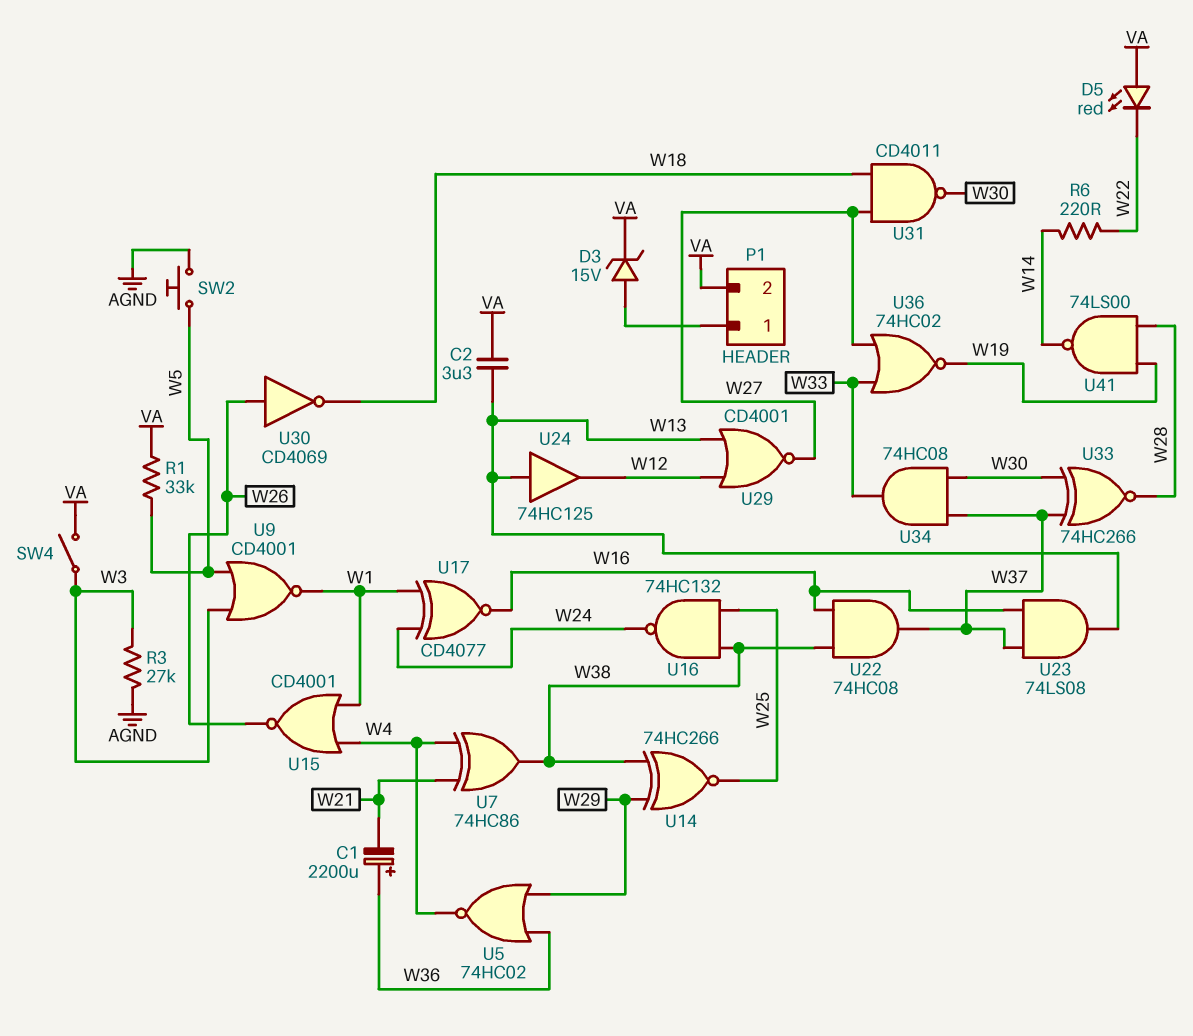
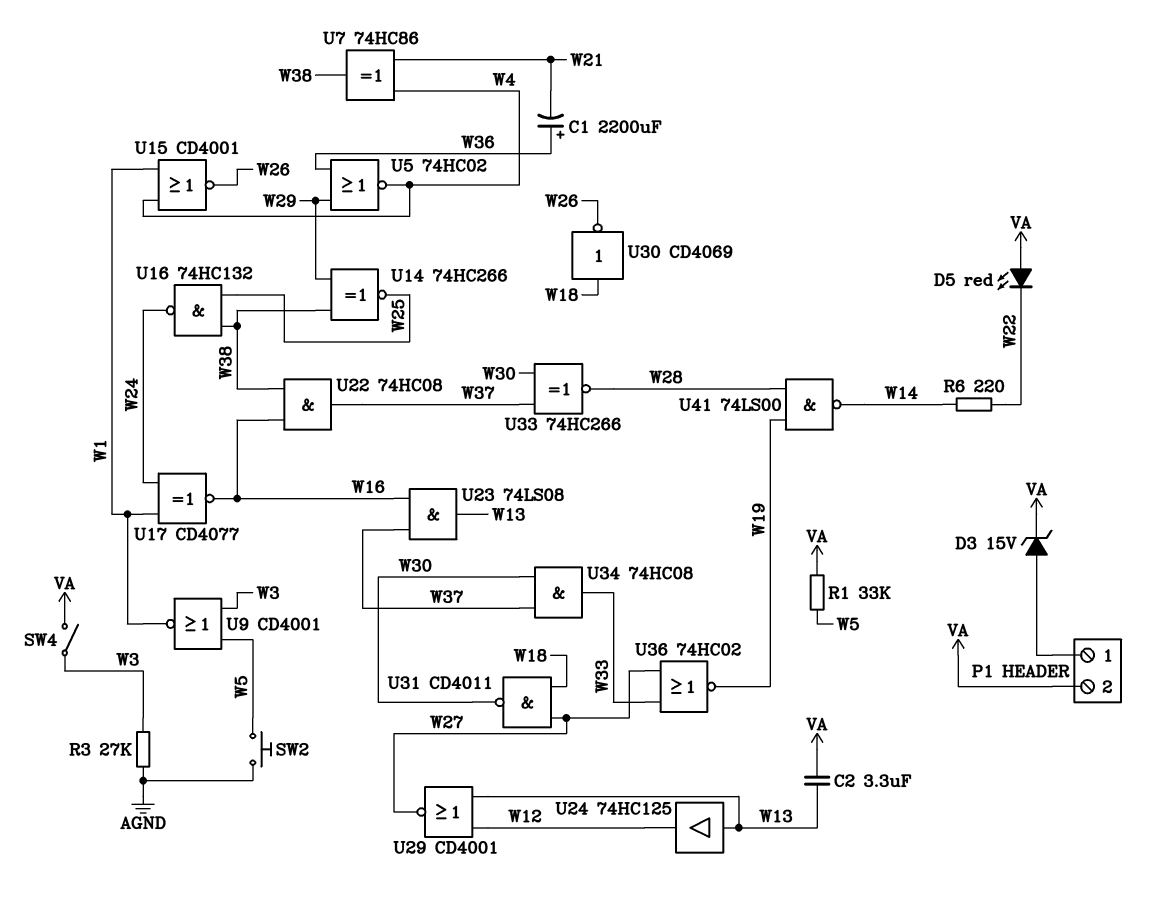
U30: NOT CD4069 (in W26, out W18) -> NOT CD4069 (in W18, out W26)

